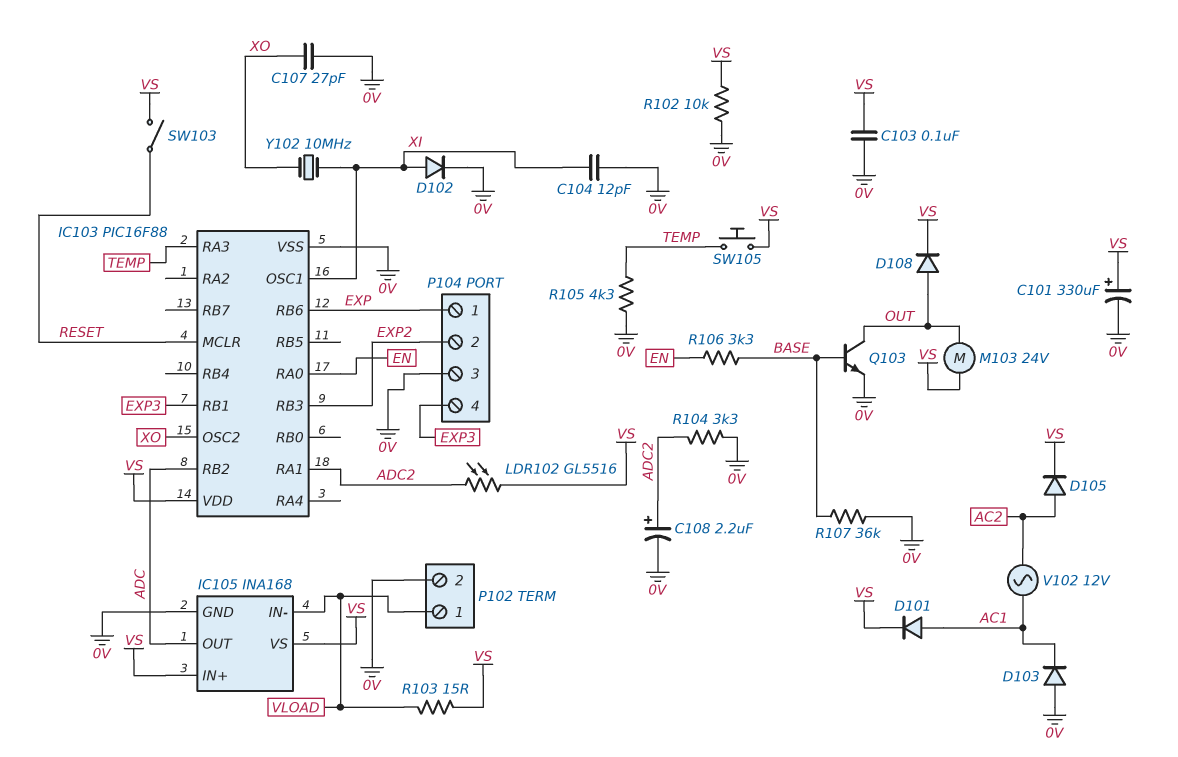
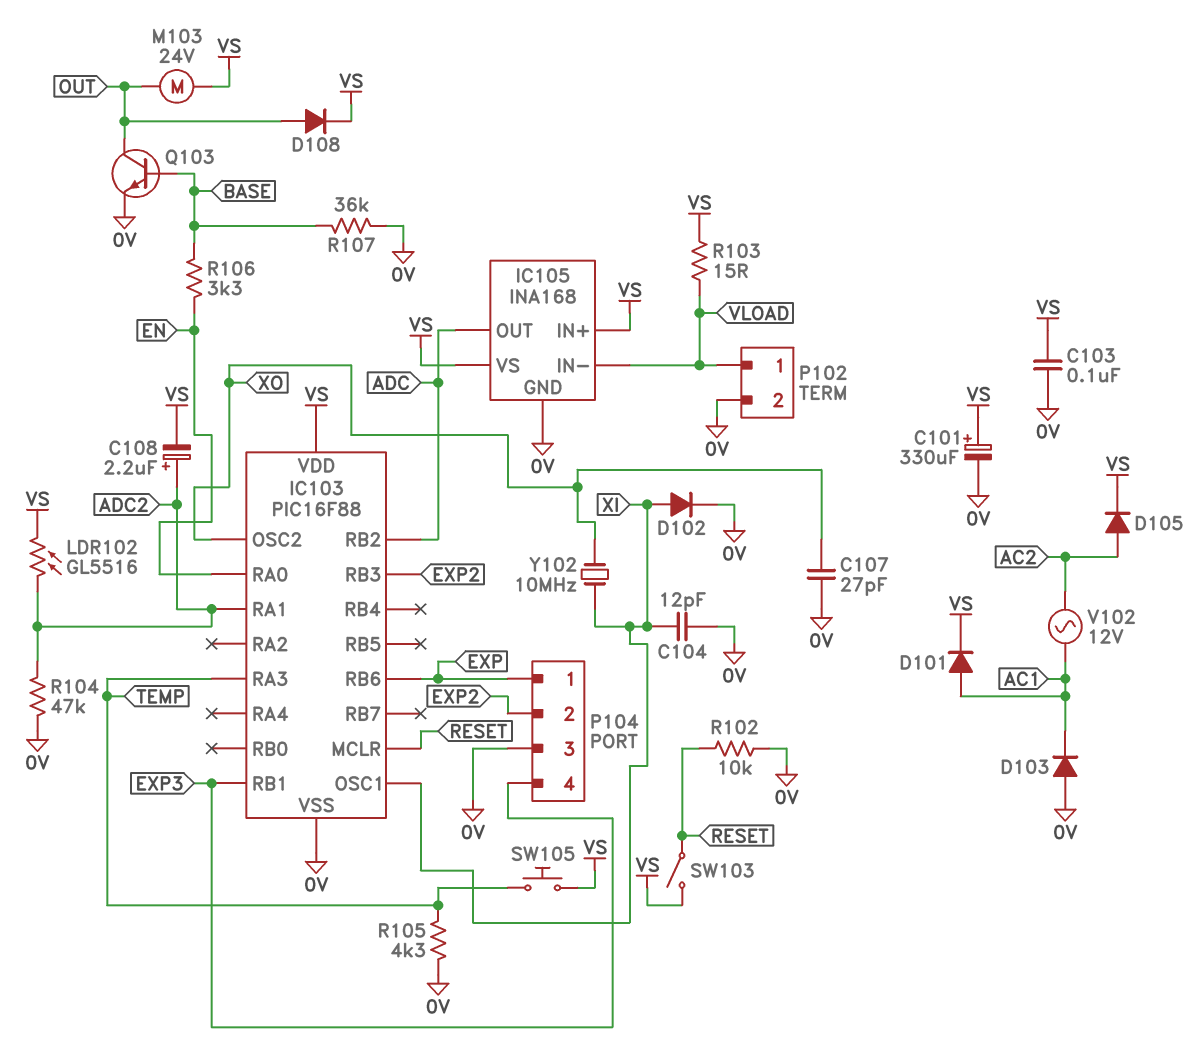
C108: 2.2uF (plus ADC2, minus 0V) -> 2.2uF (plus ADC2, minus VS)
R102: 10k (0V, VS) -> 10k (0V, RESET)
R104: 3.3k (0V, ADC2) -> 47k (0V, ADC2)

